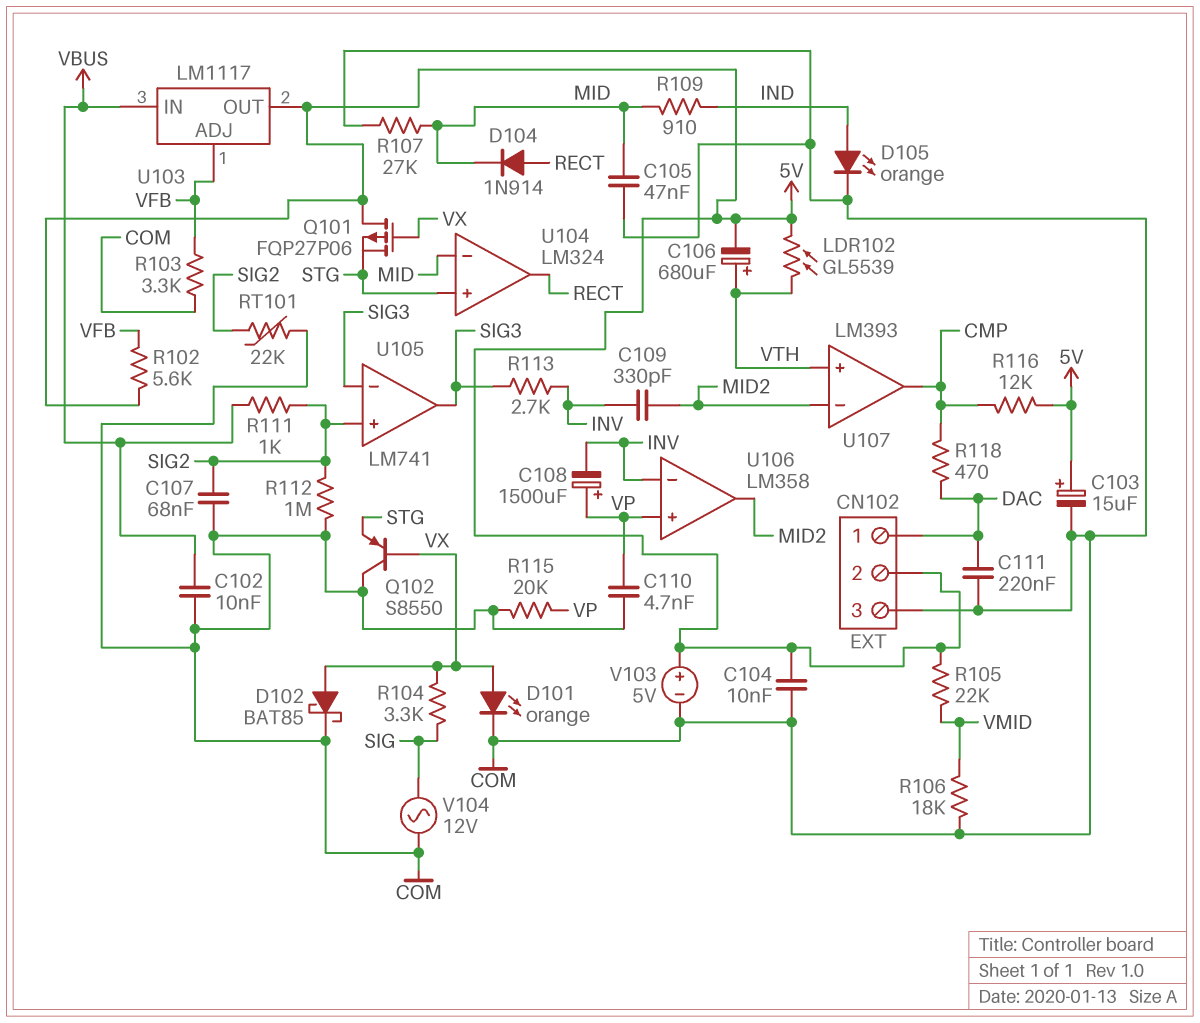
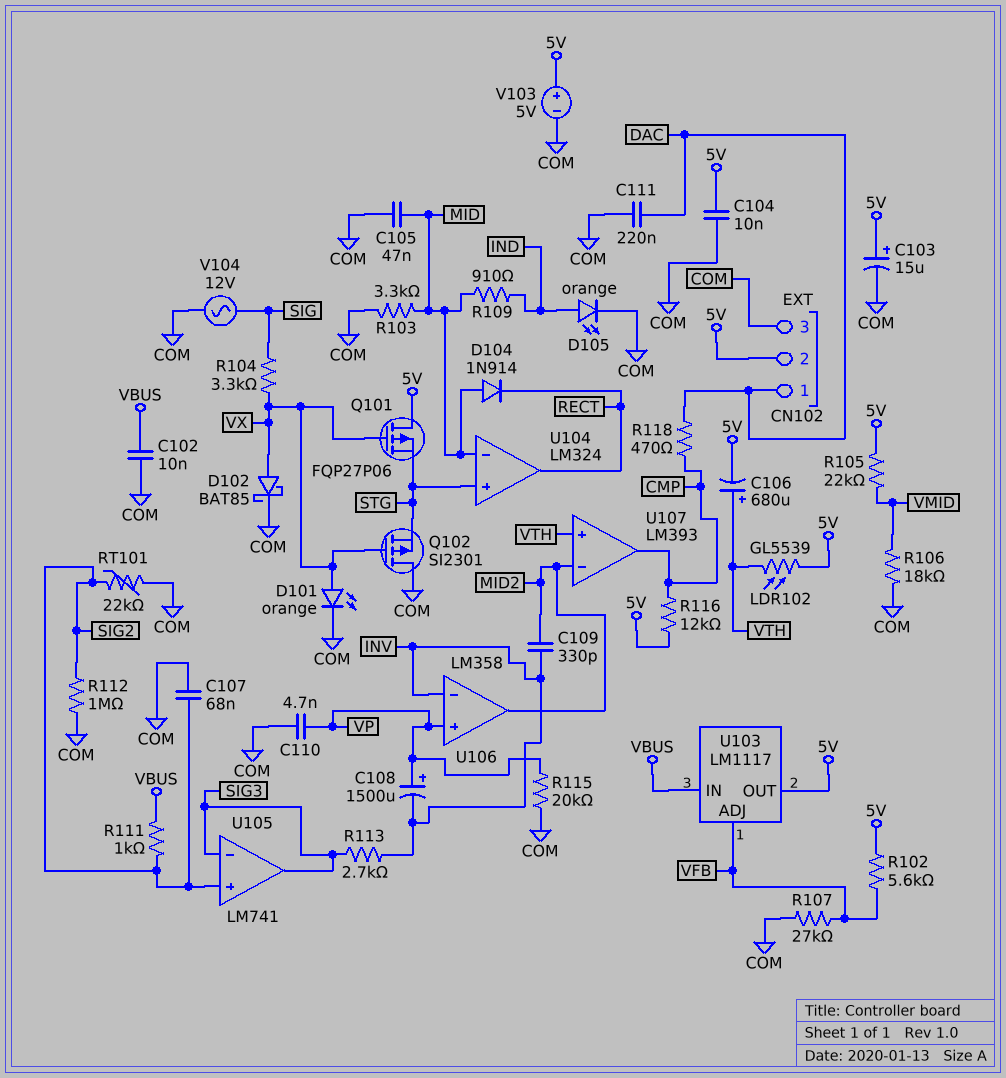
D104: diode 1N914 (A RECT, K MID) -> diode 1N914 (A MID, K RECT)
Q102: PNP S8550 (B VX, C COM, E STG) -> PMOS SI2301 (G VX, D COM, S STG)
R103: 3.3k (COM, VFB) -> 3.3k (COM, MID)
R107: 27k (COM, MID) -> 27k (COM, VFB)

